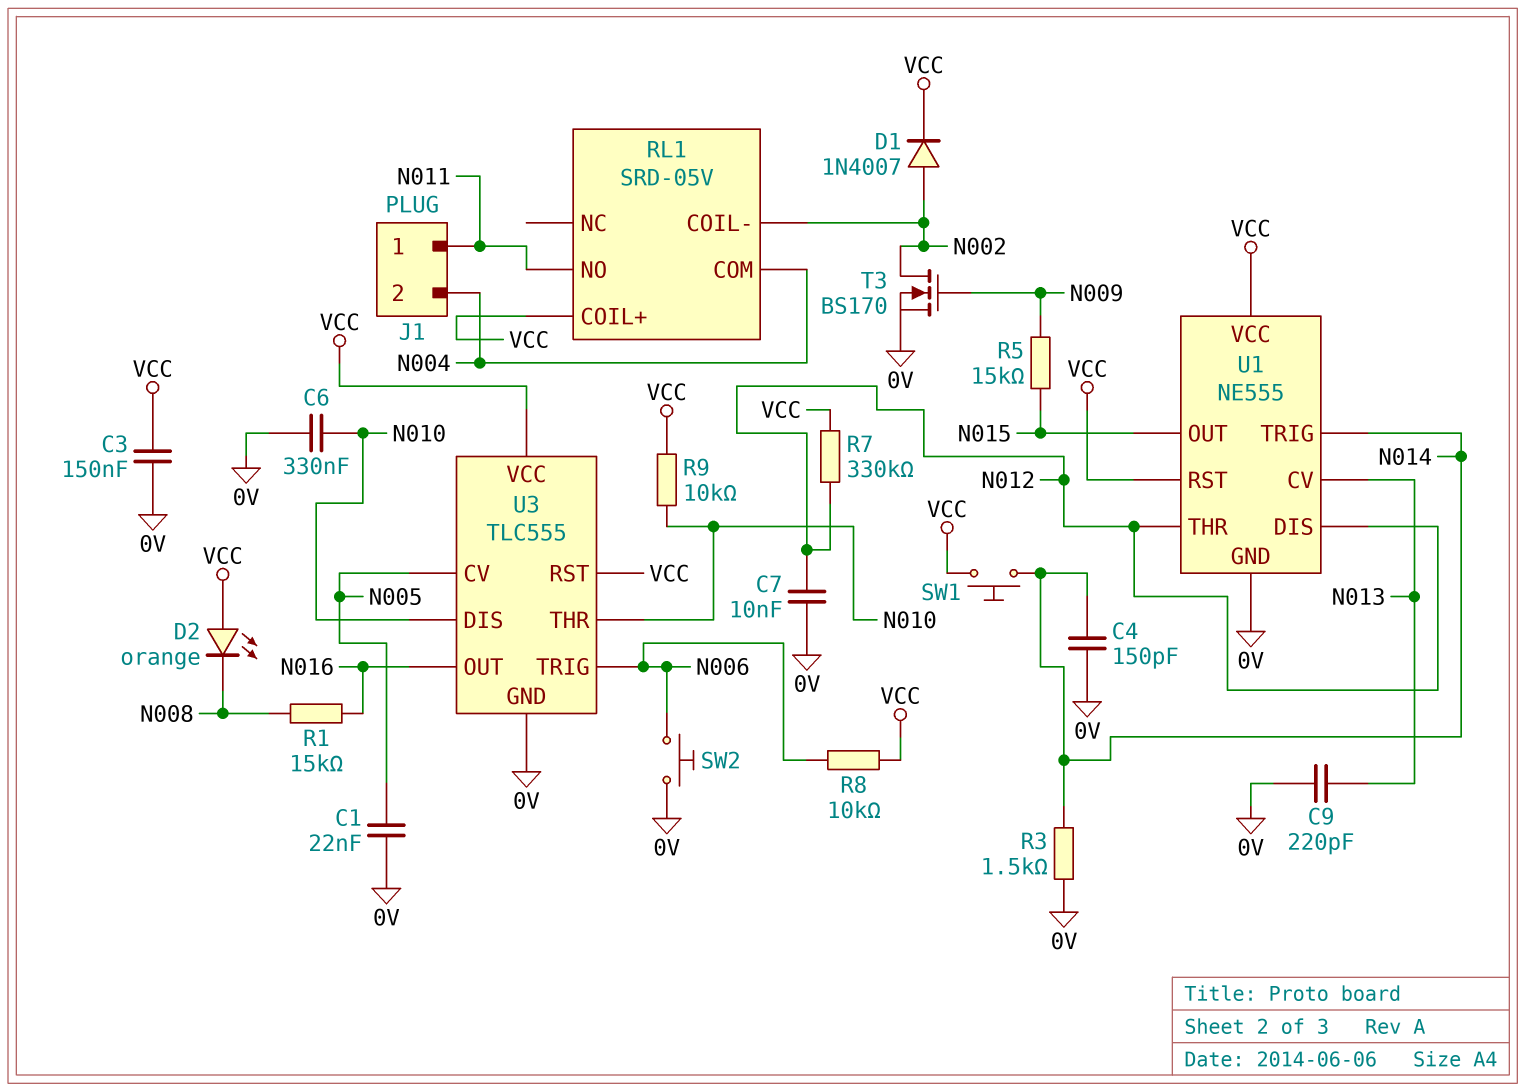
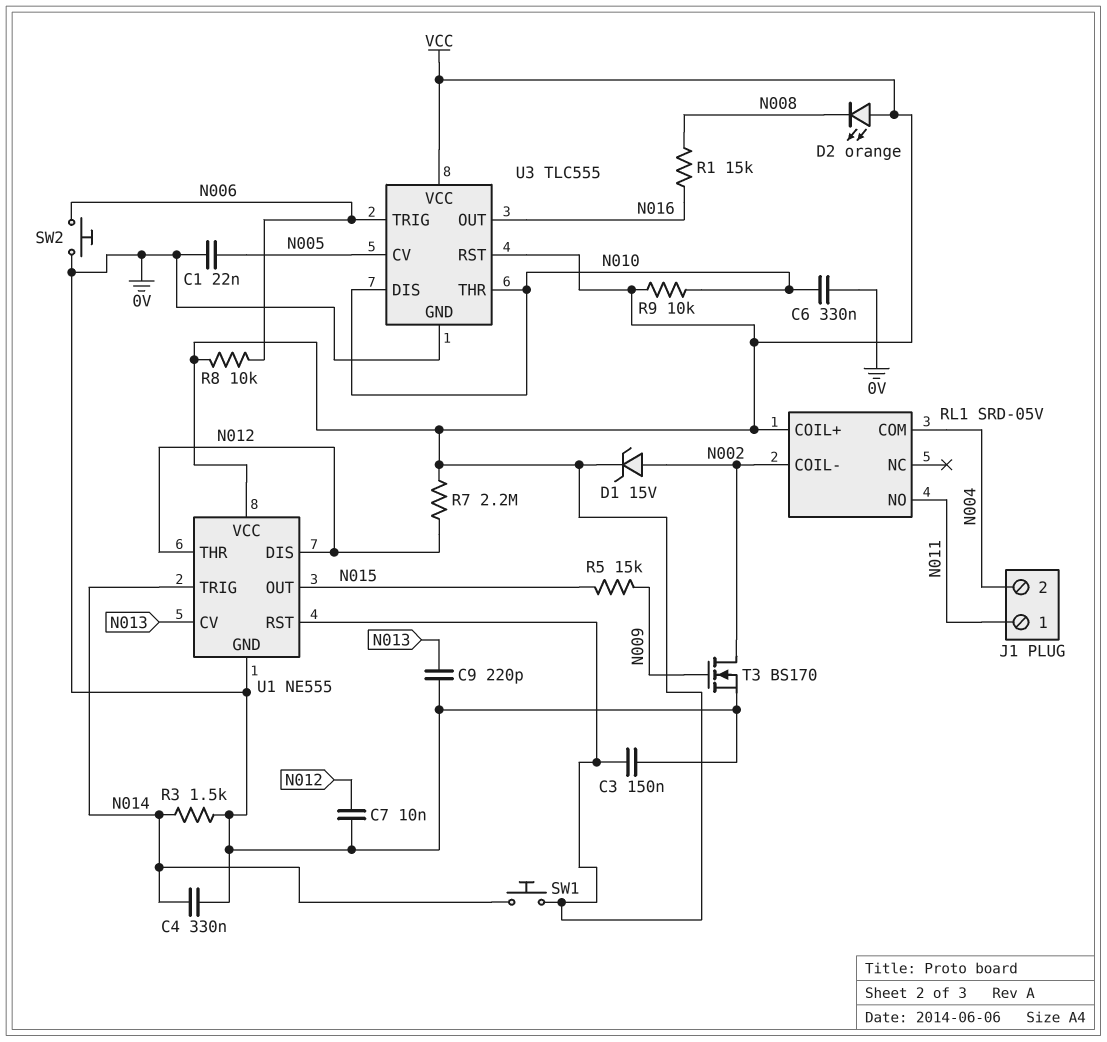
C4: 150pF (0V, N014) -> 330nF (0V, N014)
D1: diode 1N4007 (A N002, K VCC) -> zener 15V (A N002, K VCC)
R7: 330k (N012, VCC) -> 2.2M (N012, VCC)

